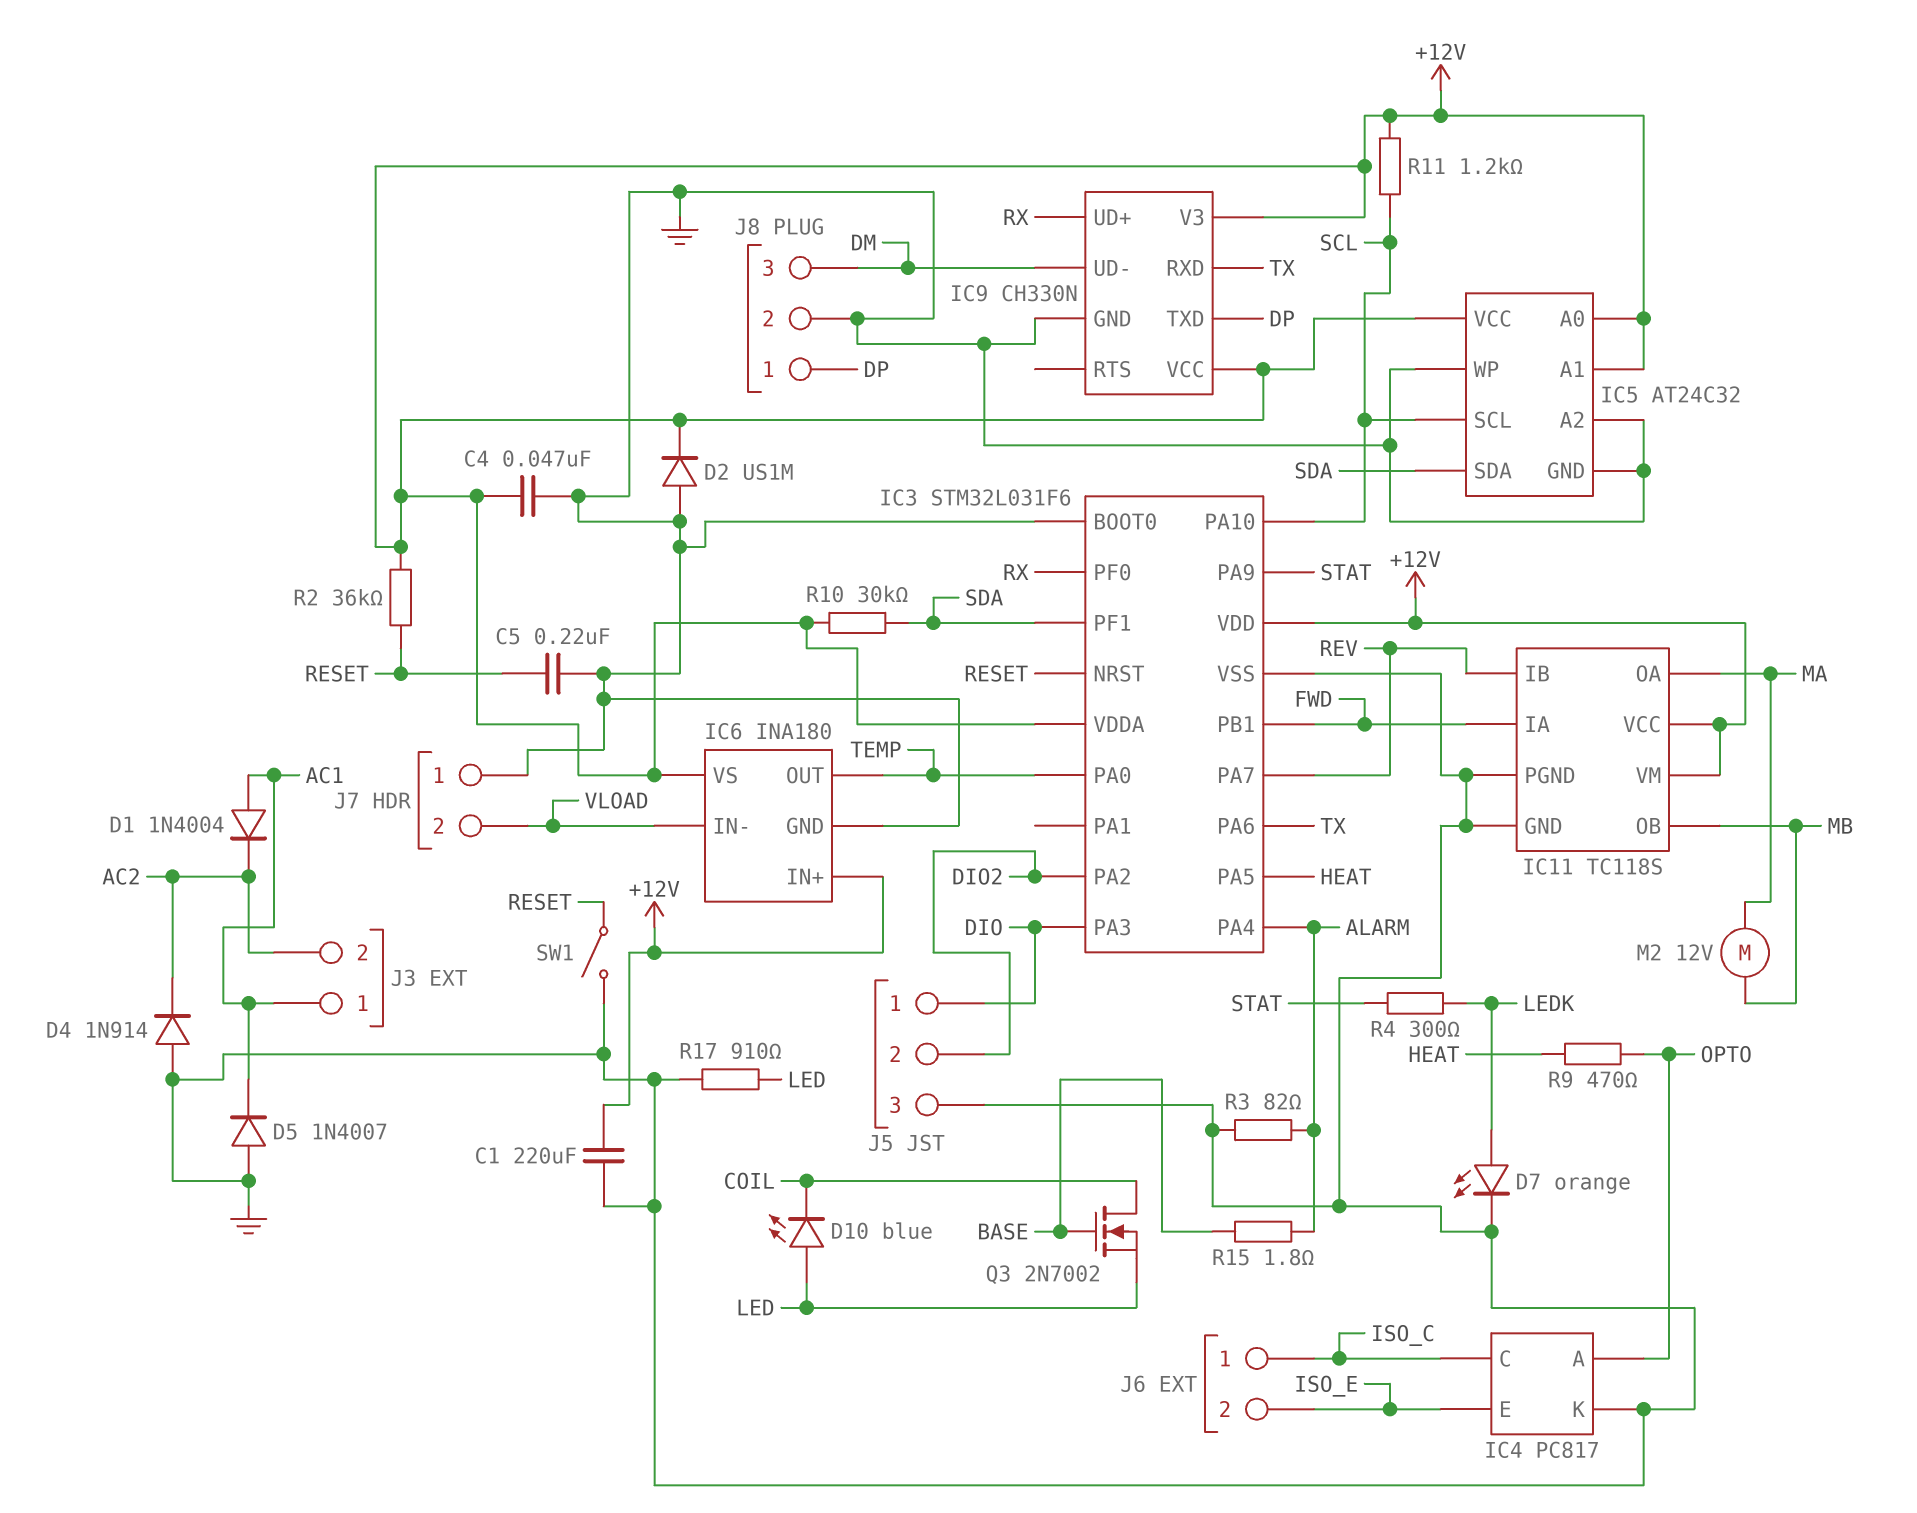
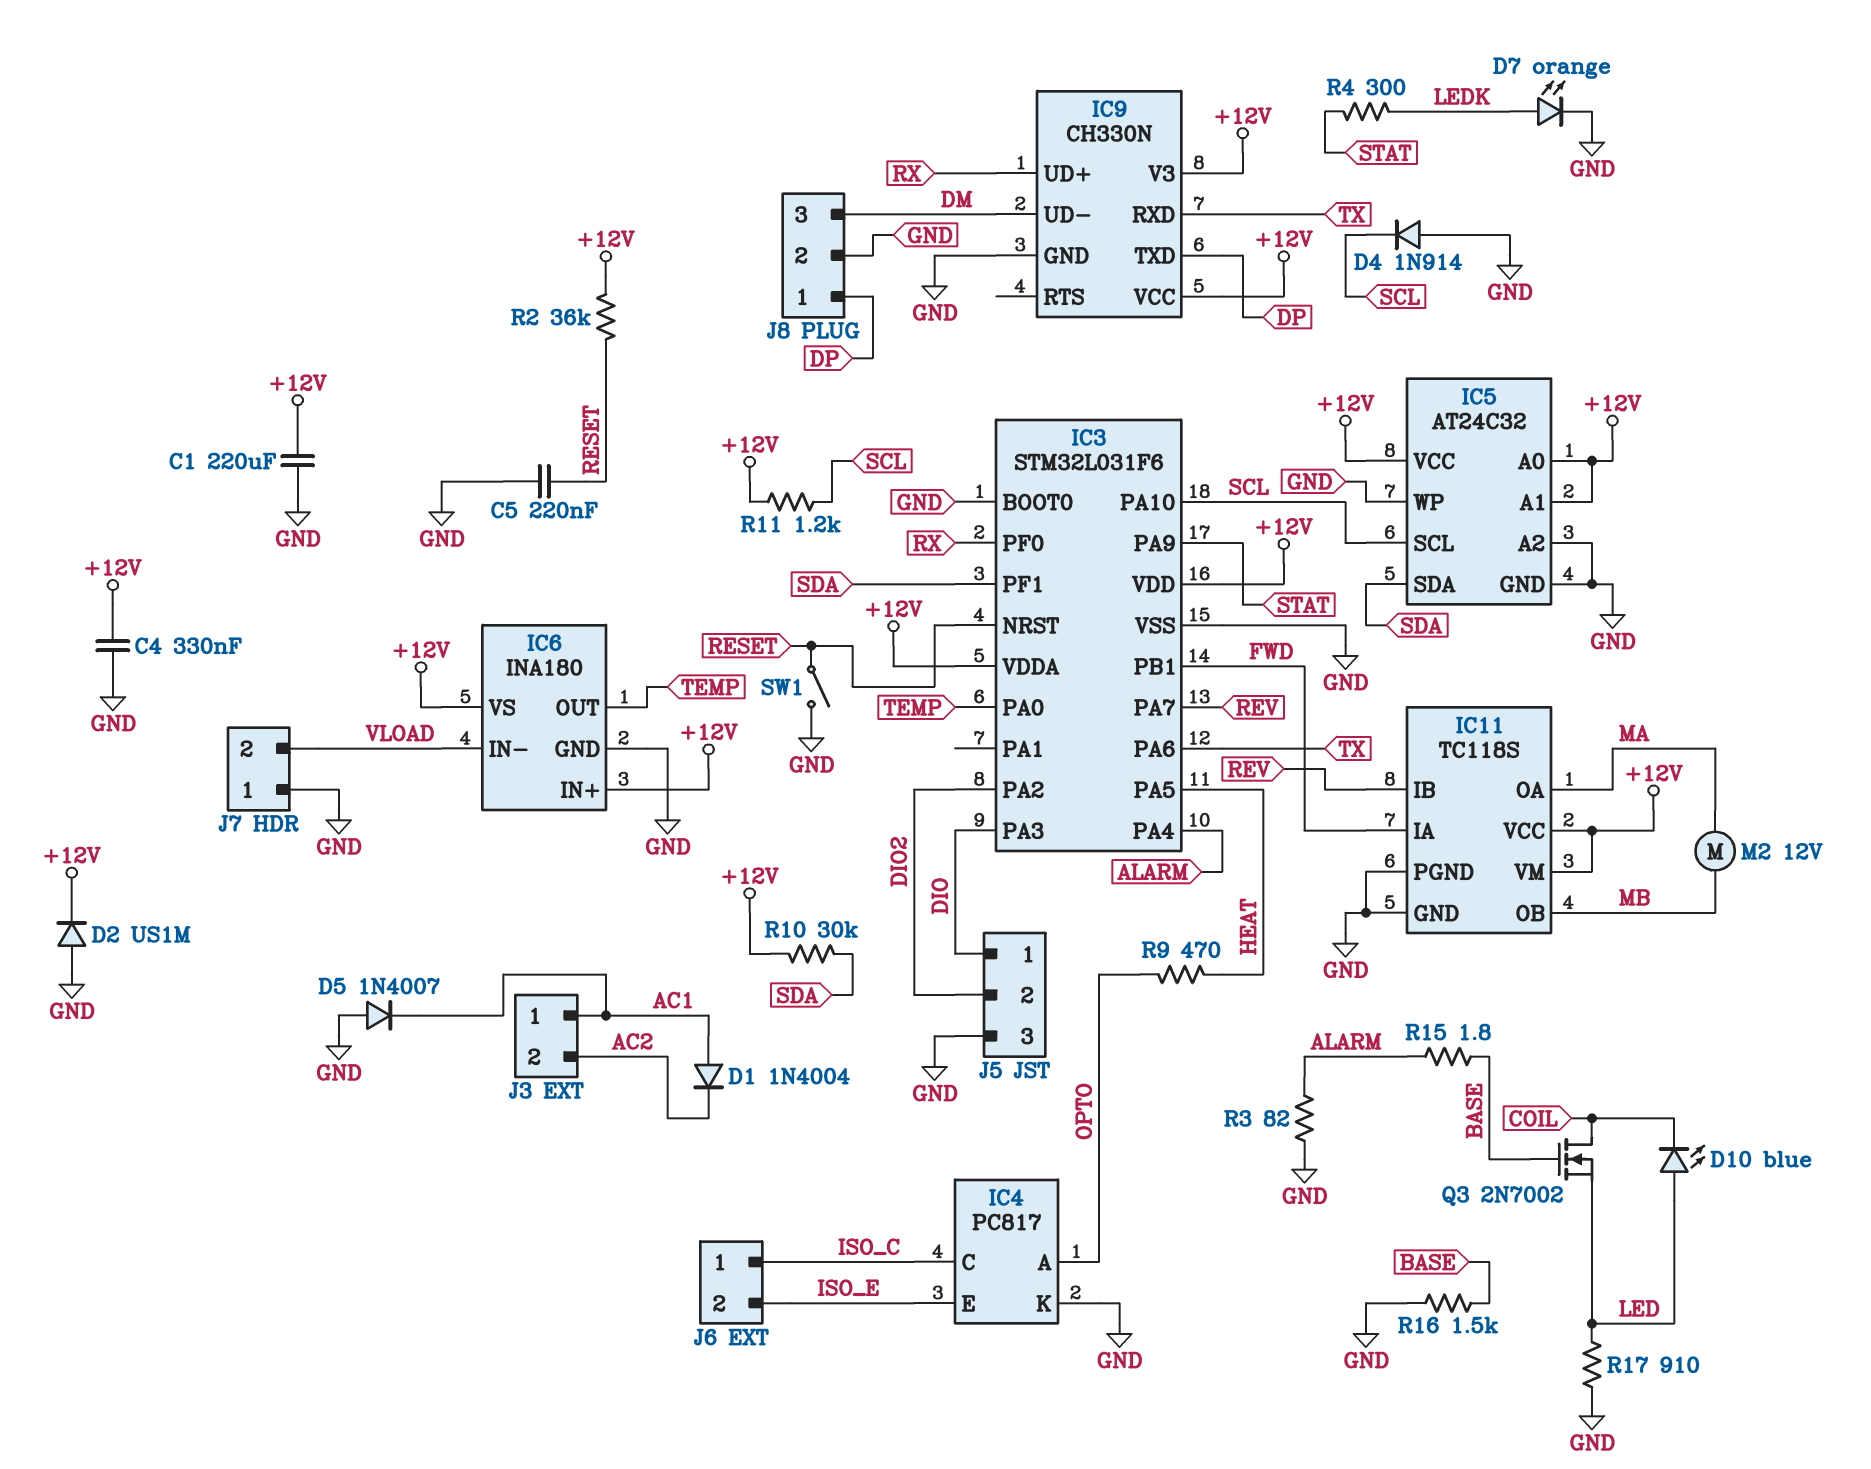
C4: 47nF (+12V, GND) -> 330nF (+12V, GND)
D4: diode 1N914 (A GND, K AC2) -> diode 1N914 (A GND, K SCL)
R16: none -> 1.5k (BASE, GND)

